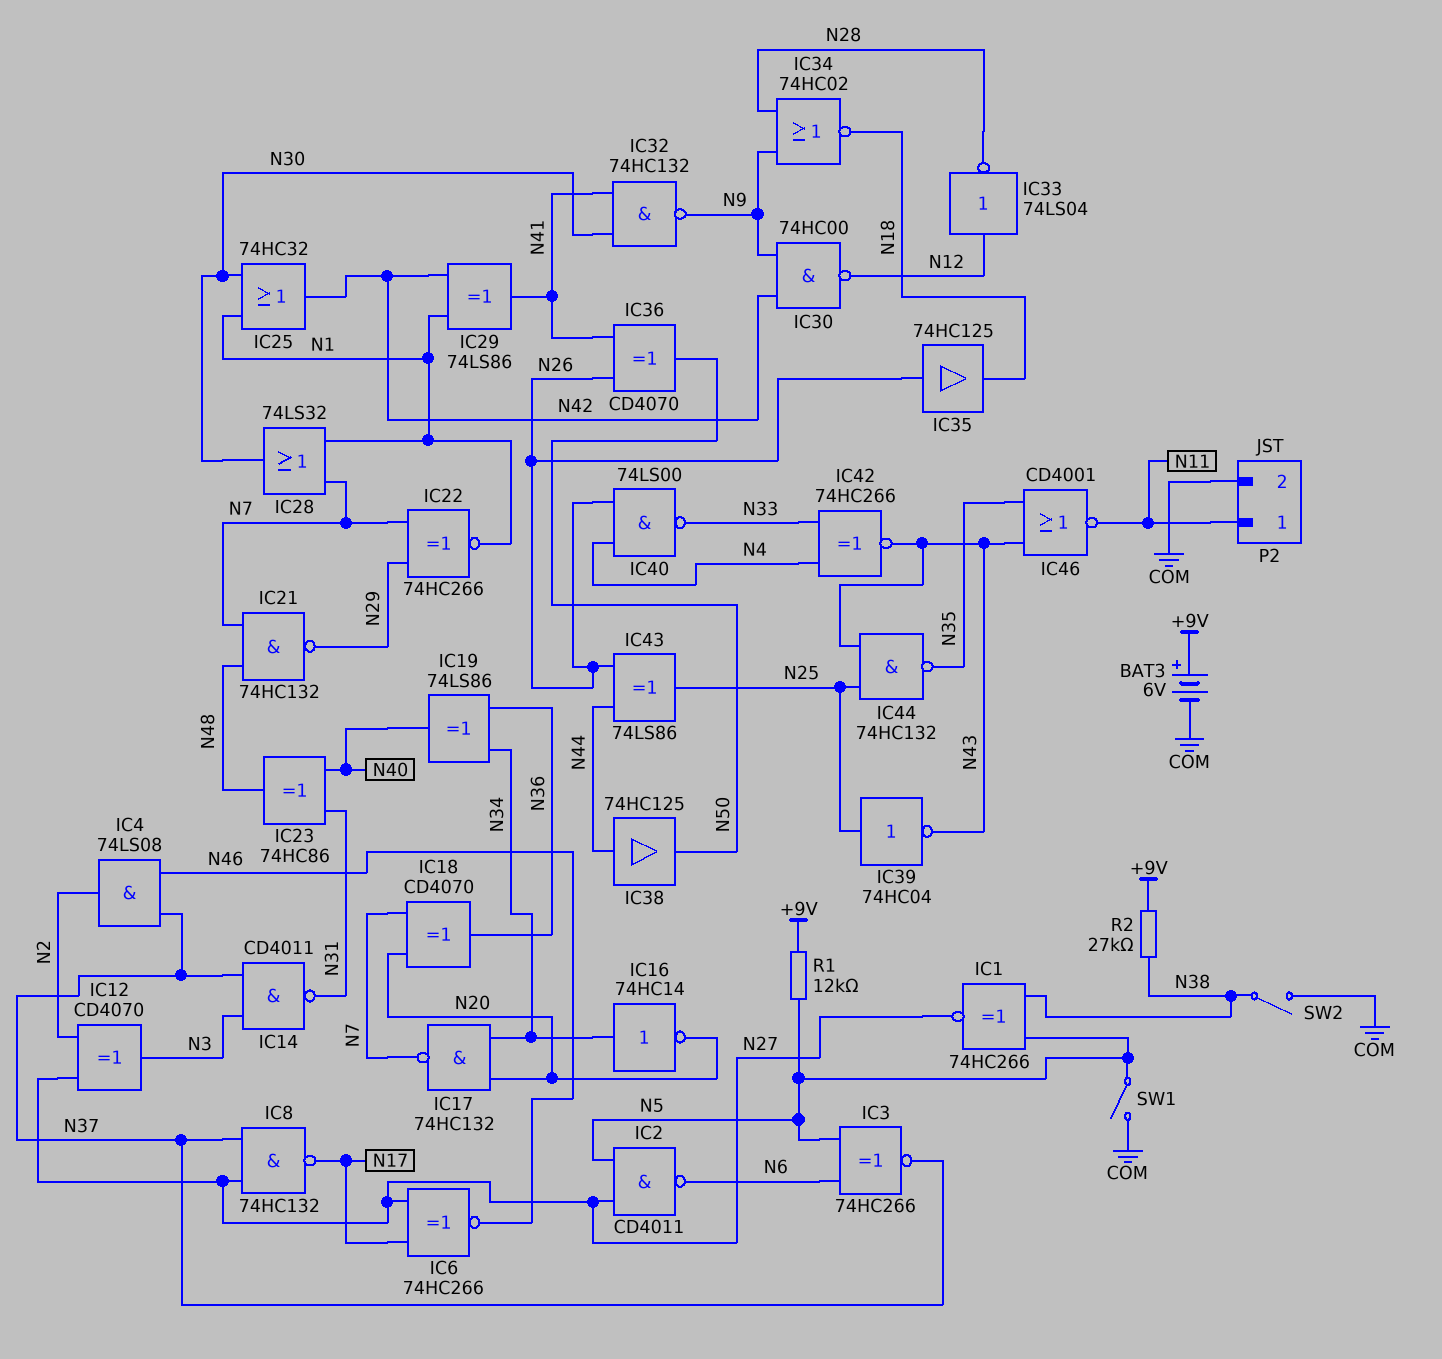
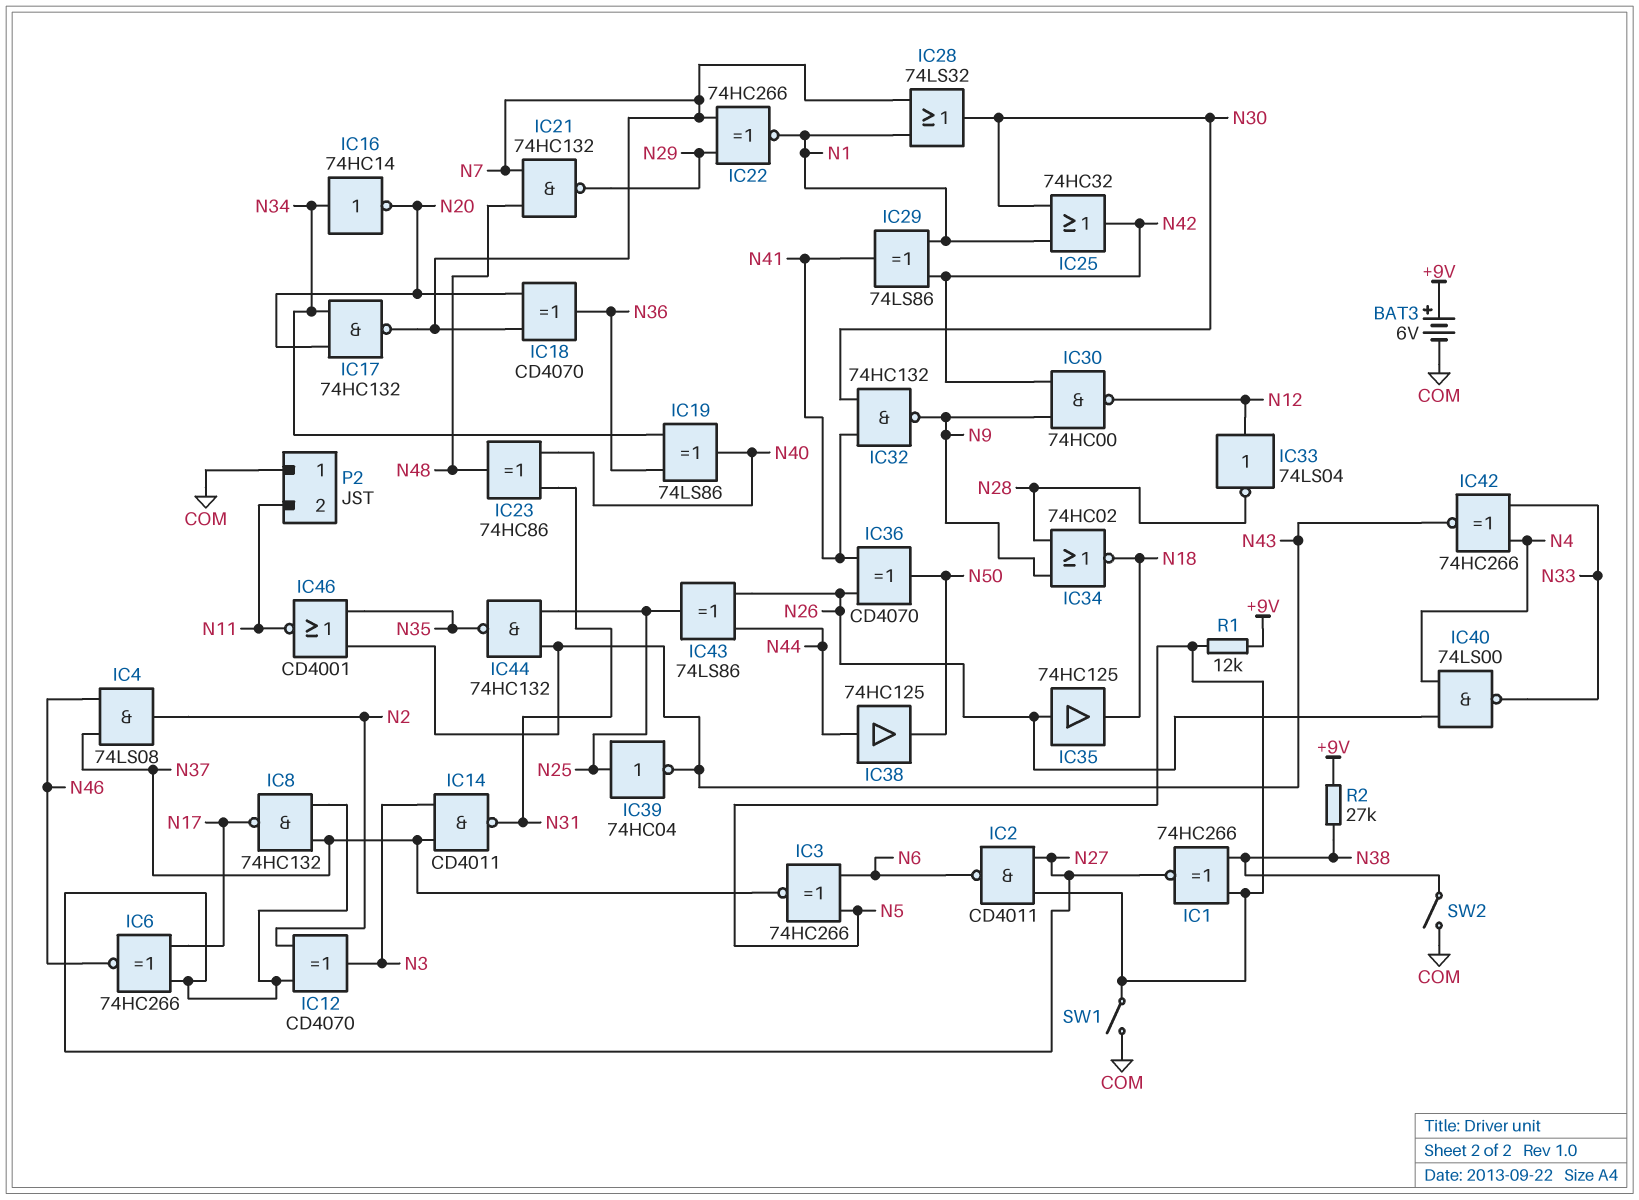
P2 pin 1: N11 -> COM
P2 pin 2: COM -> N11

